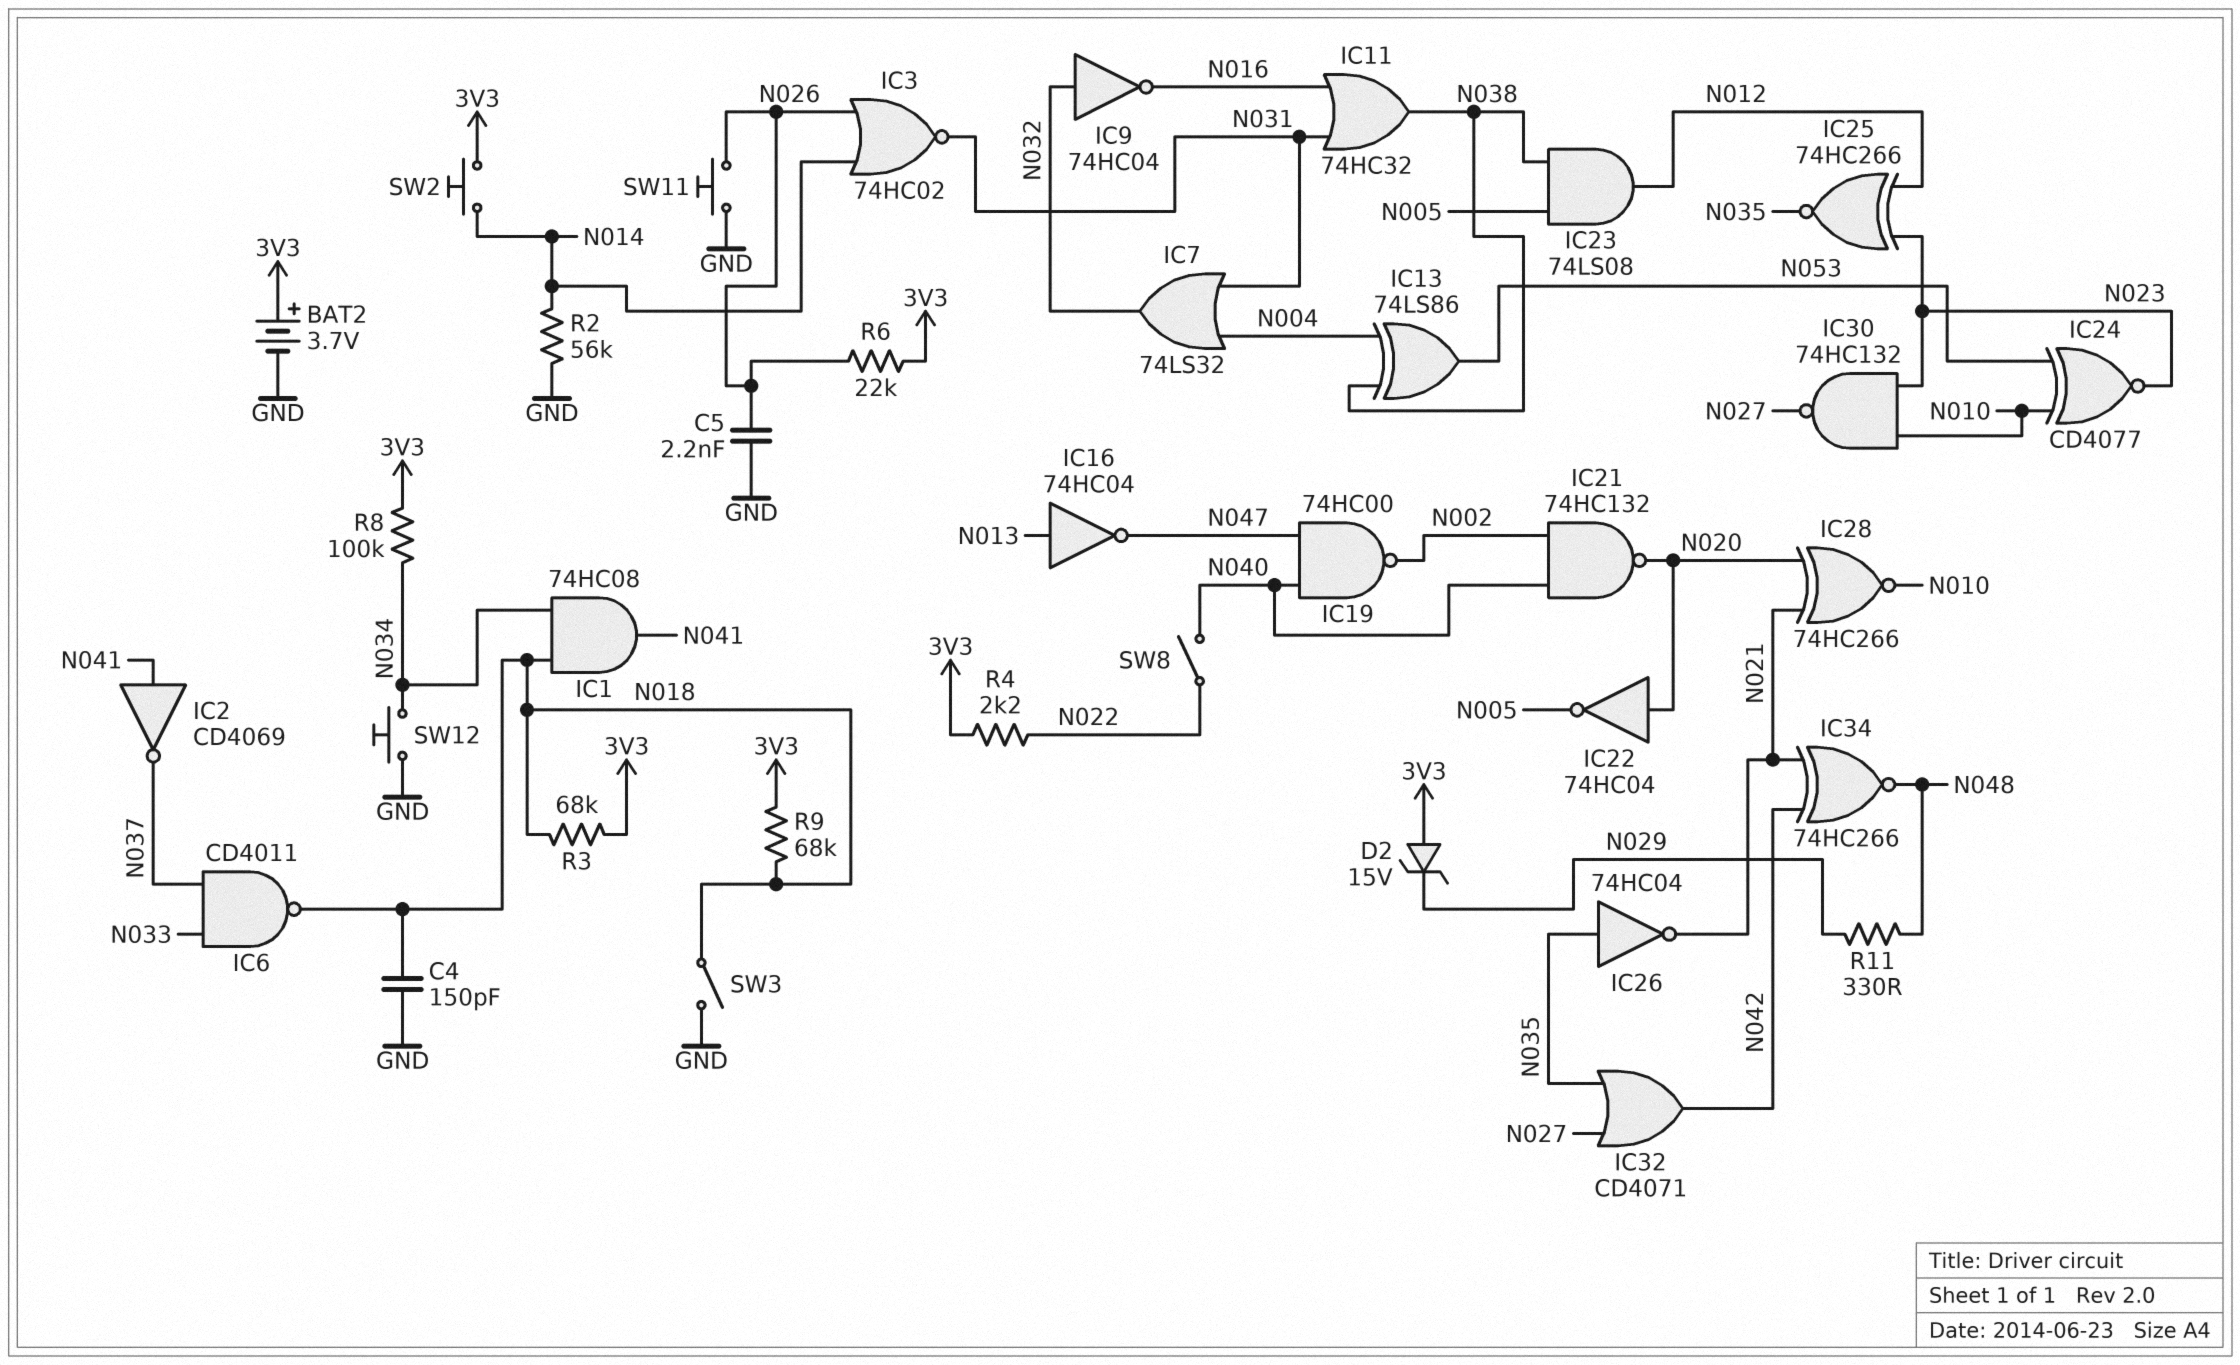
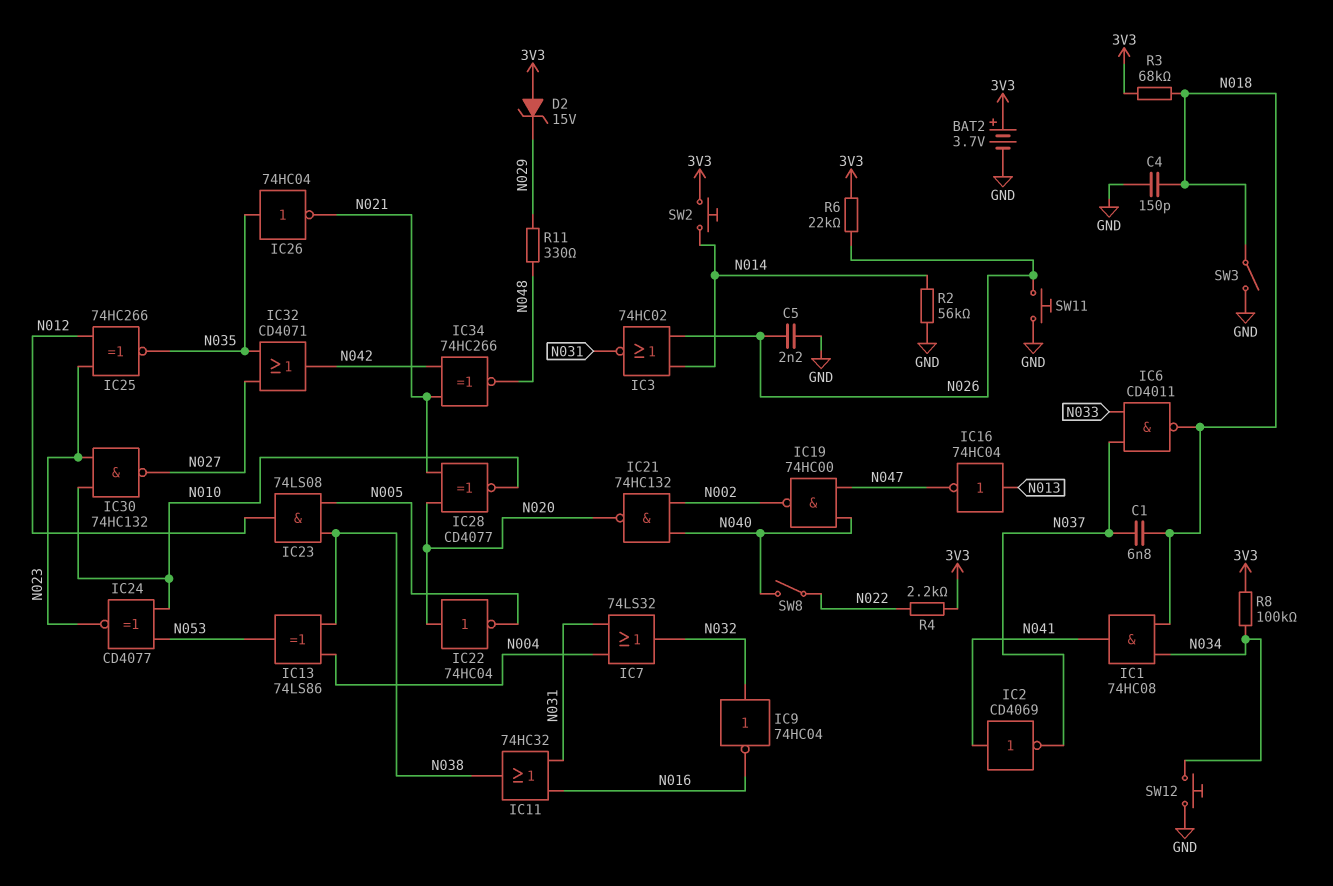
C1: none -> 6.8nF (N018, N037)
IC28: XNOR 74HC266 (in N020, in N021, out N010) -> XNOR CD4077 (in N020, in N021, out N010)
R9: 68k (3V3, N018) -> none

